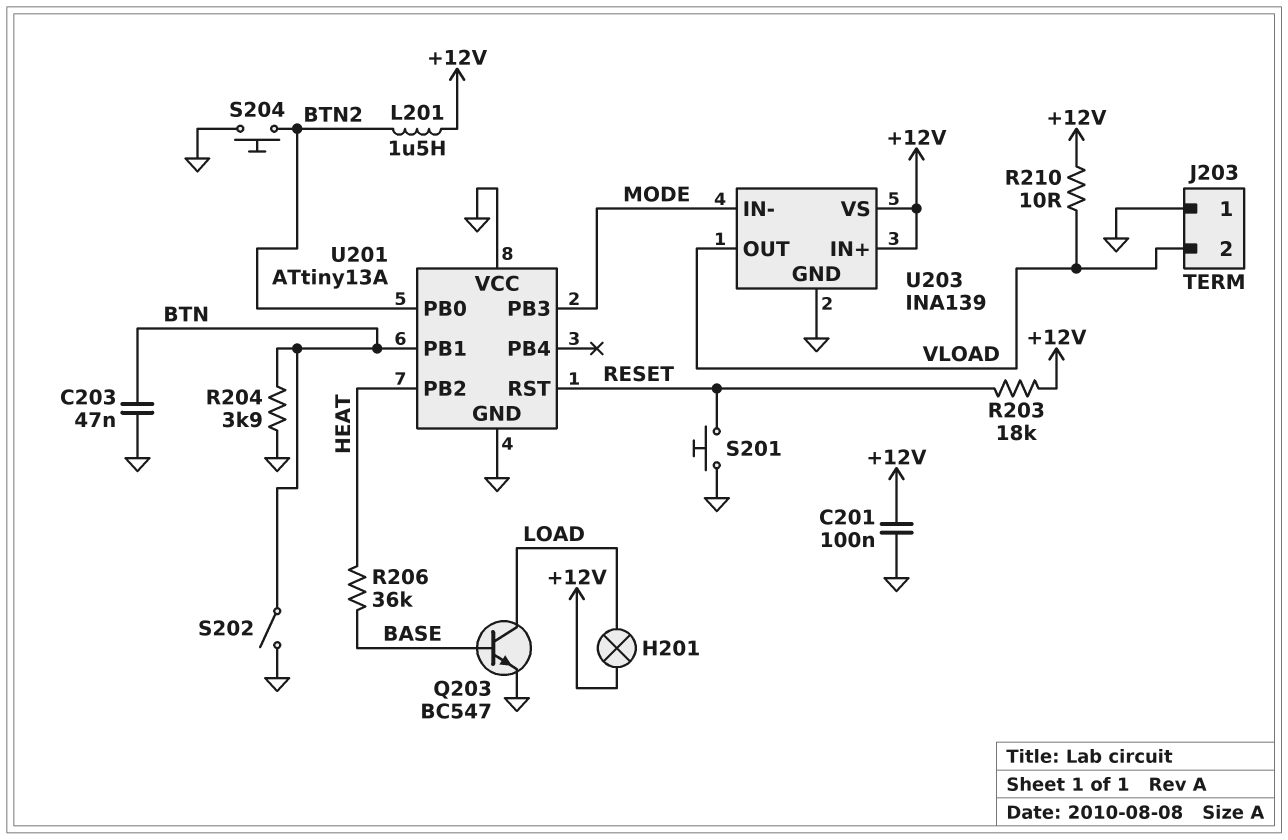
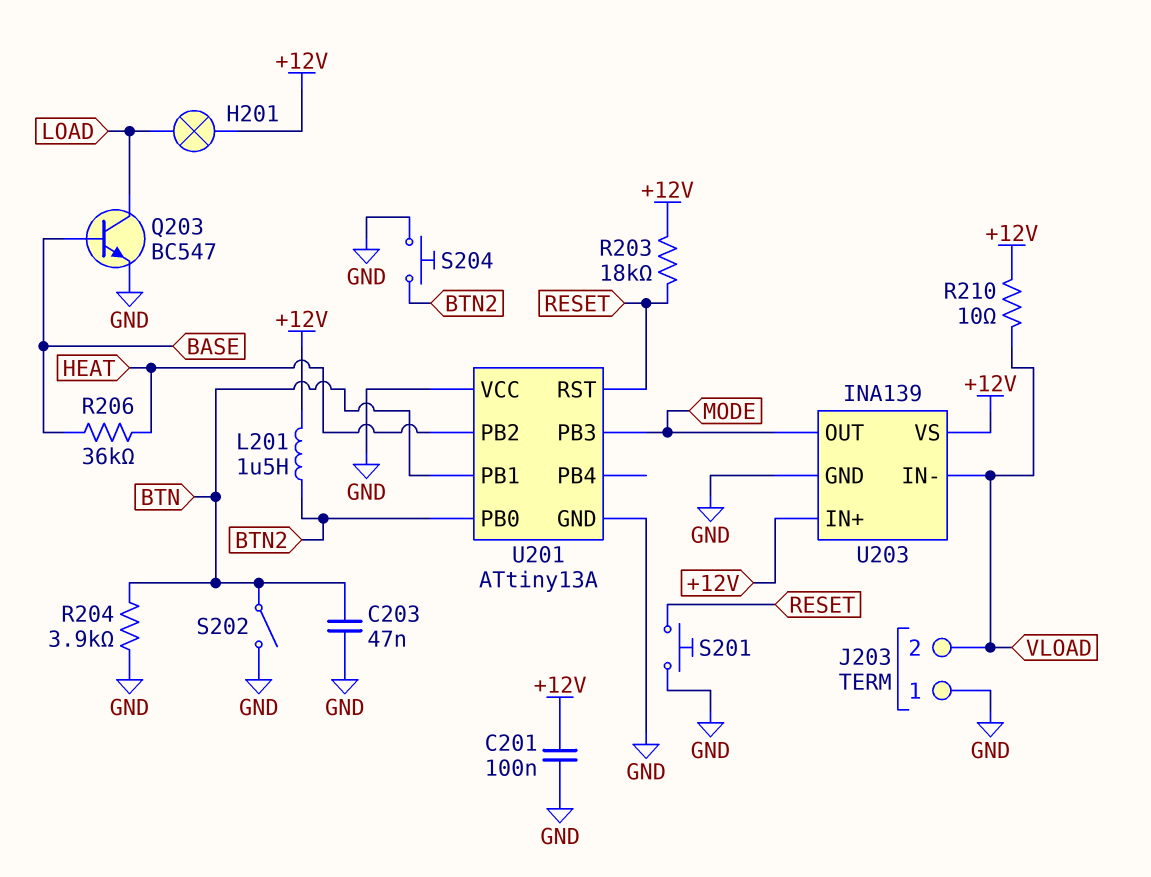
U203 pin IN-: MODE -> VLOAD
U203 pin OUT: VLOAD -> MODE

